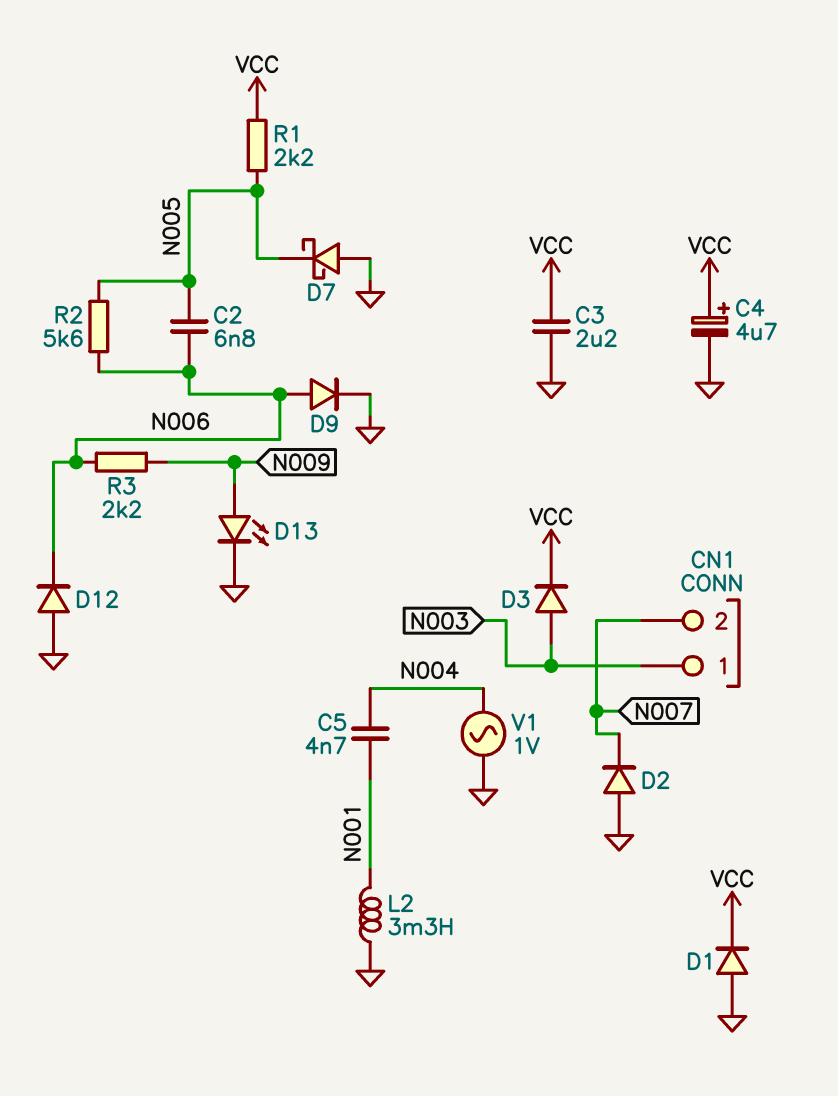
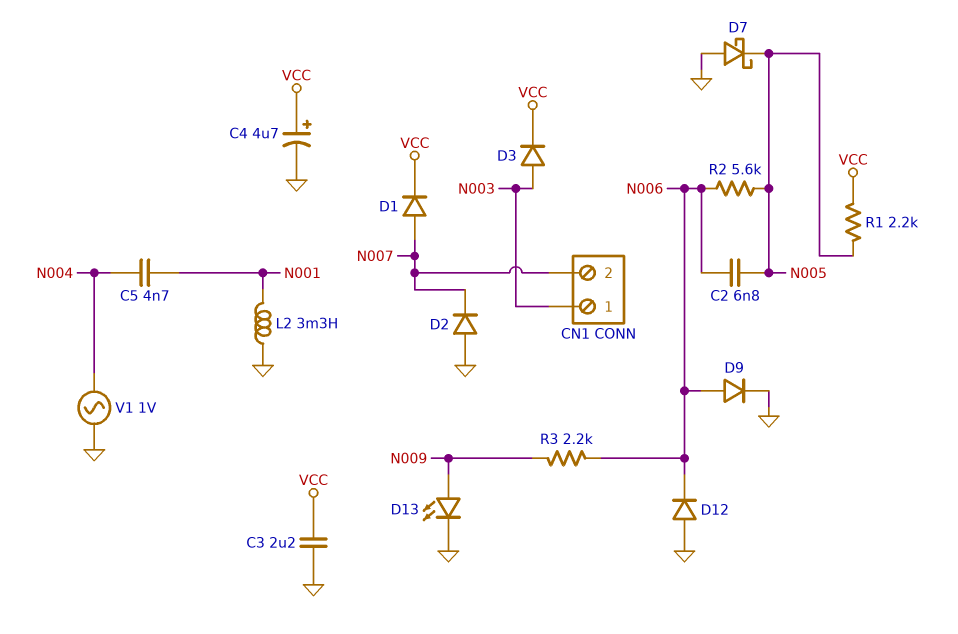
D1: diode (A GND, K VCC) -> diode (A N007, K VCC)

